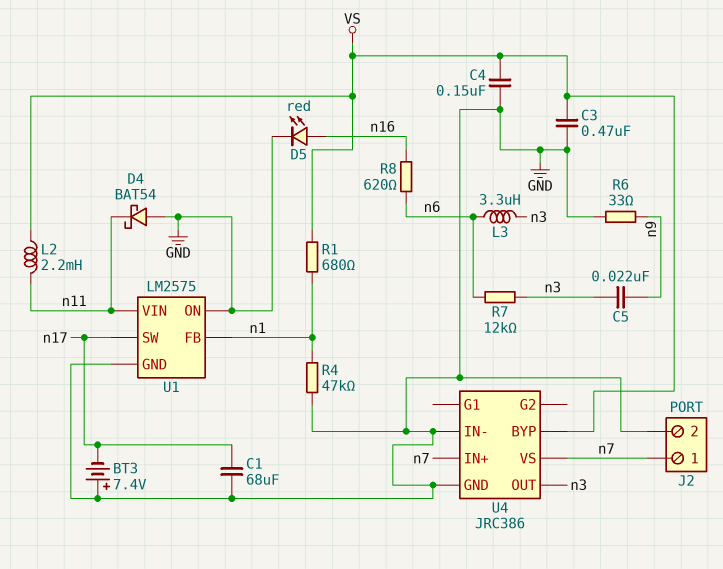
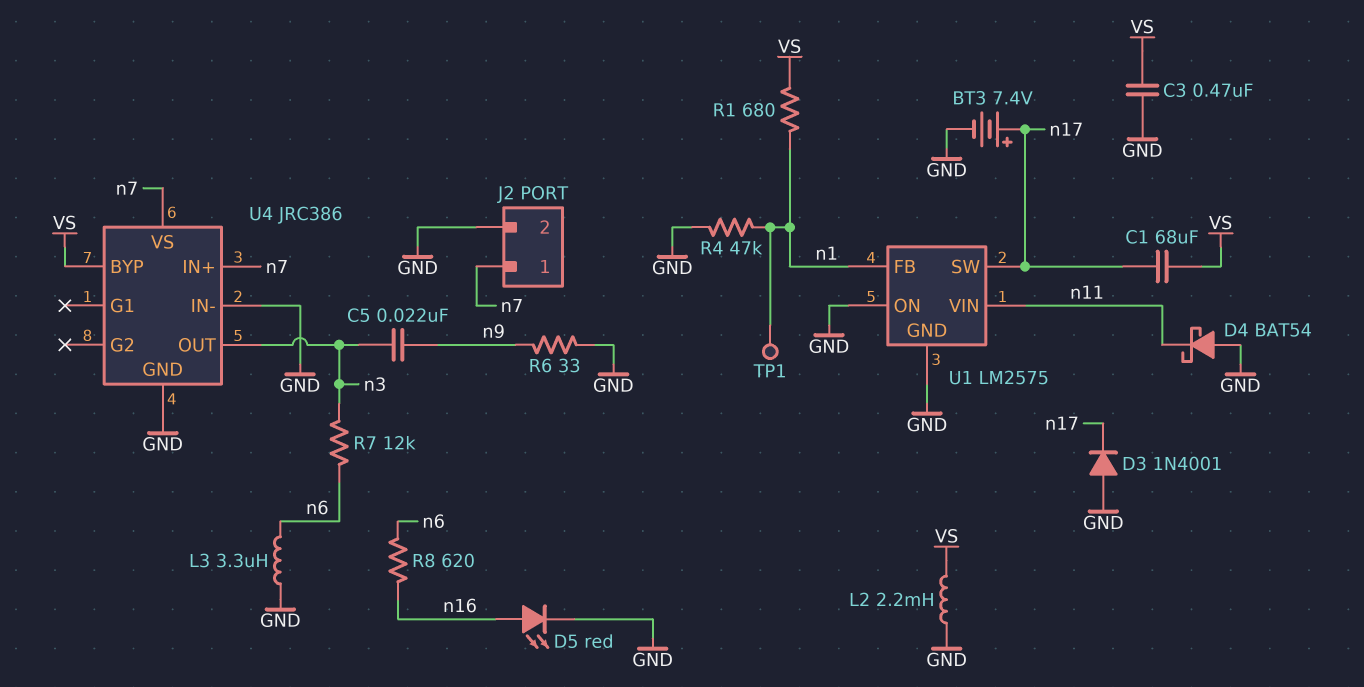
BT3: 7.4V (plus GND, minus n17) -> 7.4V (plus n17, minus GND)
C1: 68uF (GND, n17) -> 68uF (VS, n17)
C4: 150nF (GND, VS) -> none
D3: none -> diode 1N4001 (A GND, K n17)
L2: 2.2mH (VS, n11) -> 2.2mH (GND, VS)
L3: 3.3uH (n3, n6) -> 3.3uH (GND, n6)
TP1: none -> test point (n1)

